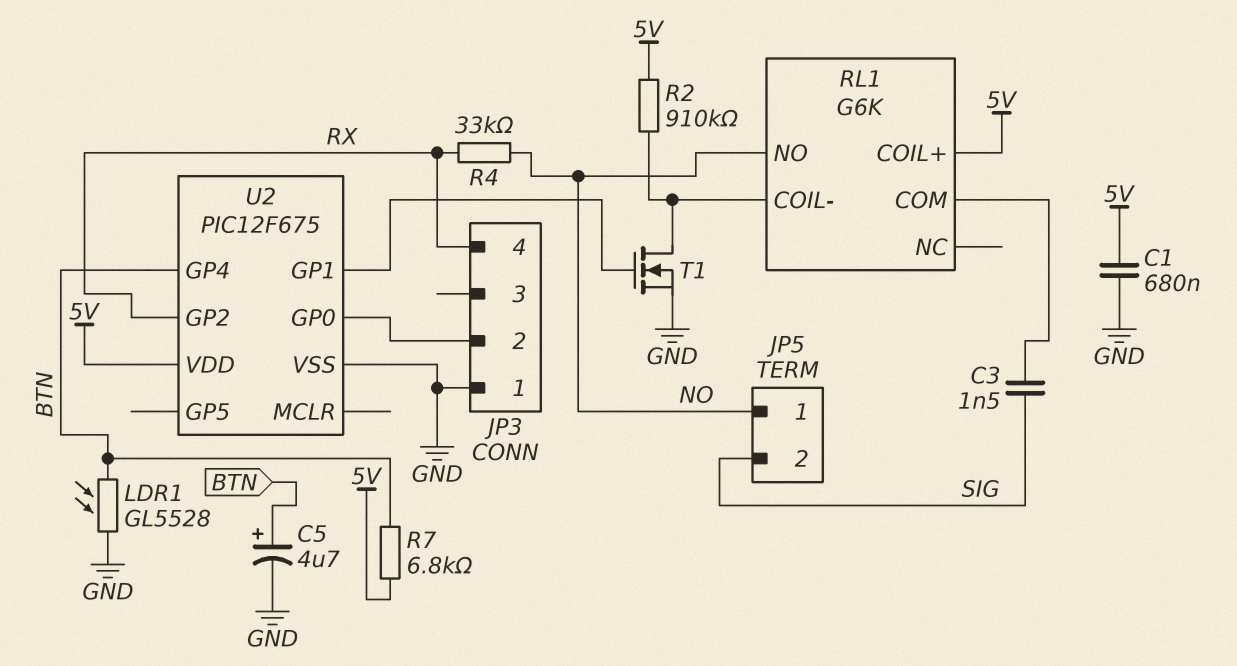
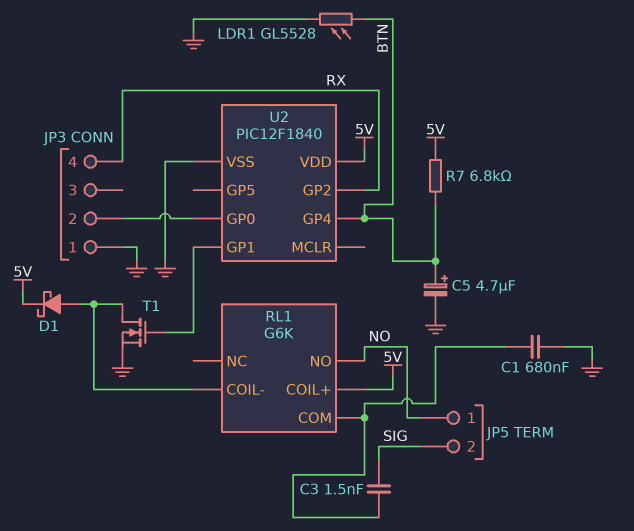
C1: 680nF (5V, GND) -> 680nF (GND, RL1/COM)
D1: none -> schottky (A RL1/COIL-, K 5V)
R2: 910k (5V, RL1/COIL-) -> none
R4: 33k (NO, RX) -> none
U2: PIC12F675 -> PIC12F1840

